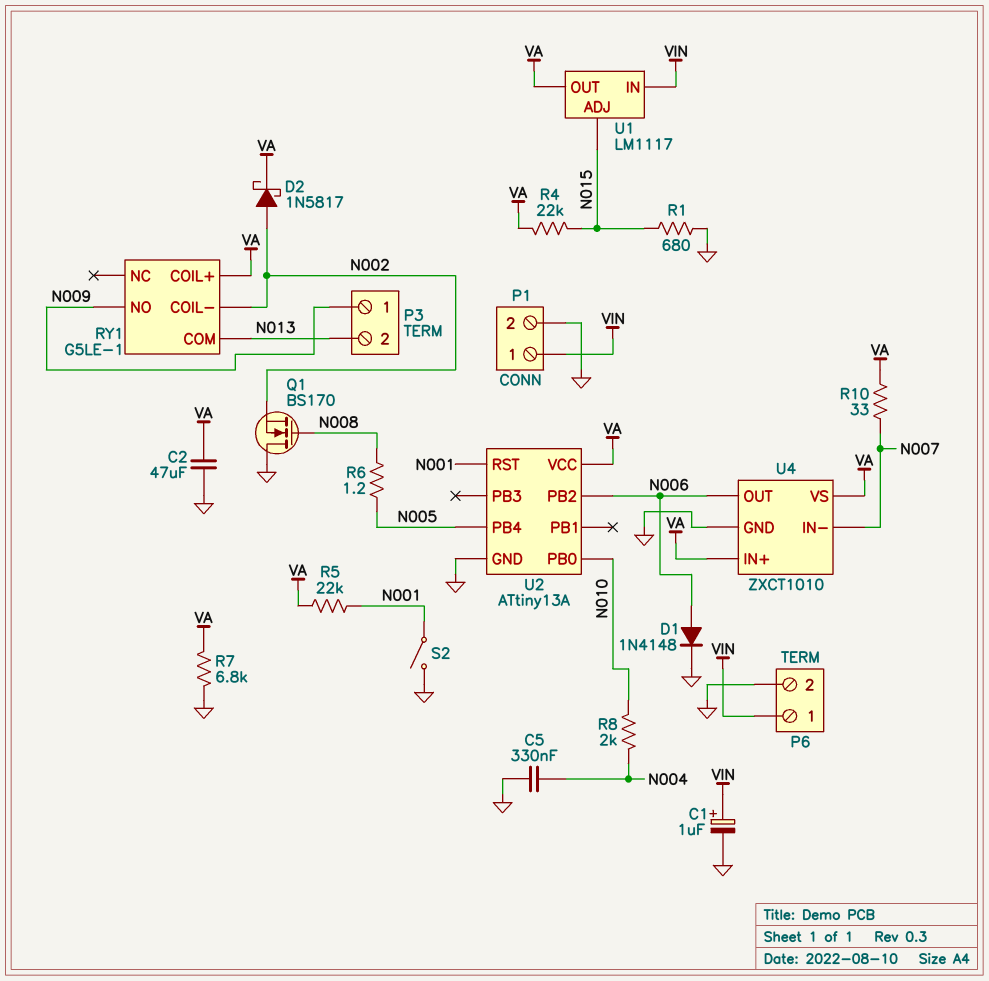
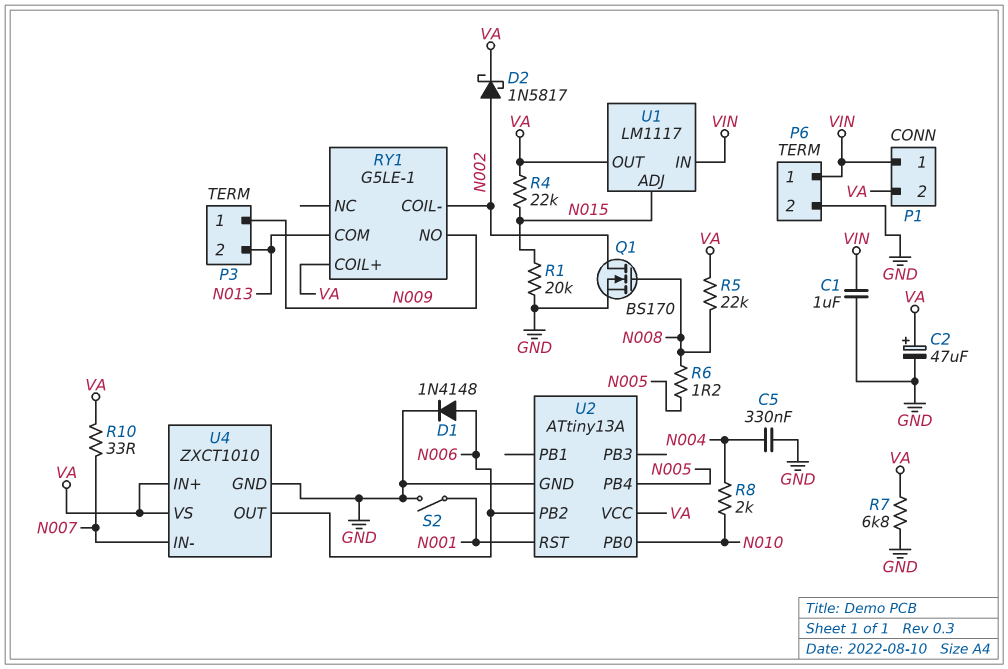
C1: 1uF (plus VIN, minus GND) -> 1uF (GND, VIN)
C2: 47uF (GND, VA) -> 47uF (plus VA, minus GND)
P1 pin 2: GND -> VA
Q1: NMOS BS170 (G N008, D GND, S N002) -> NMOS BS170 (G N008, D N002, S GND)
R1: 680 (GND, N015) -> 20k (GND, N015)
R5: 22k (N001, VA) -> 22k (N008, VA)

